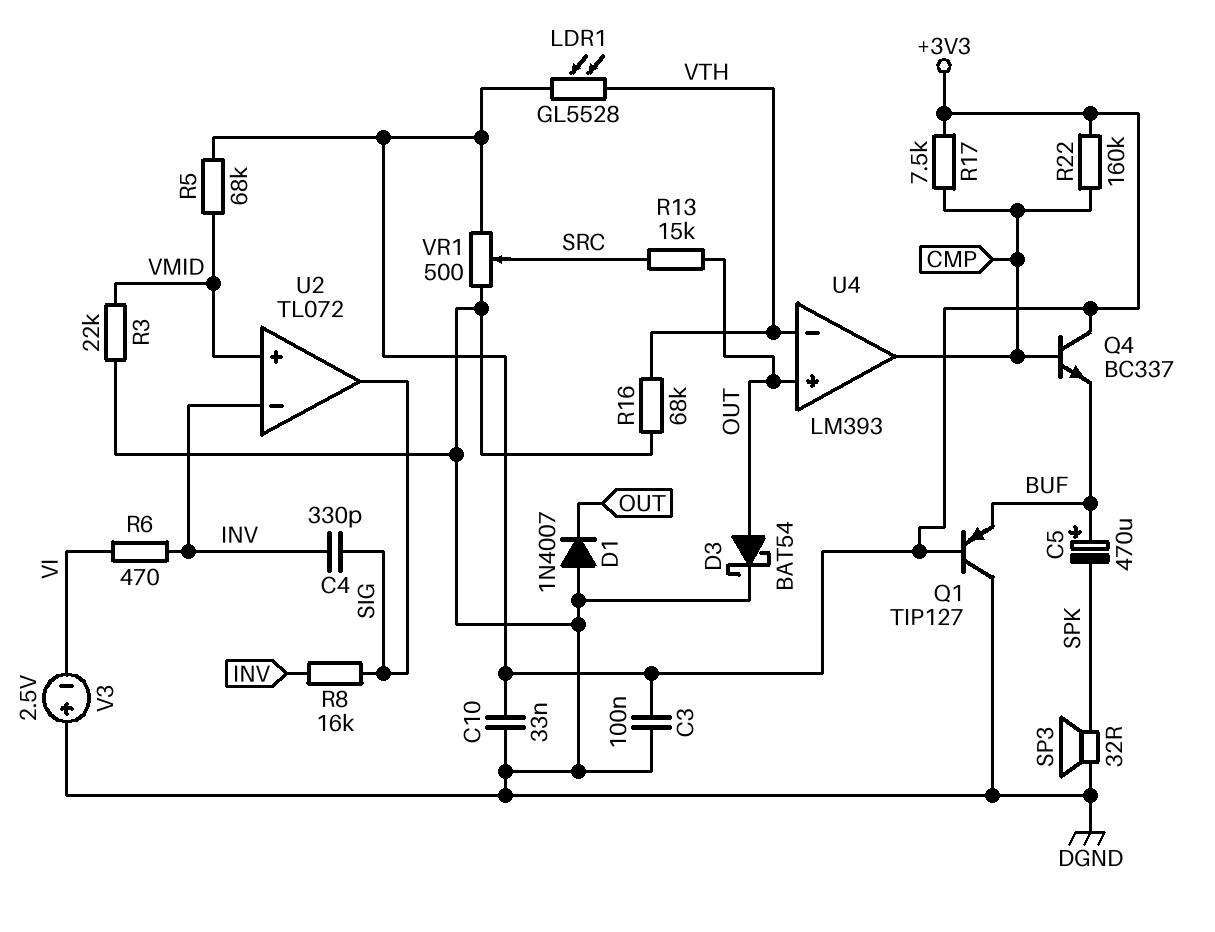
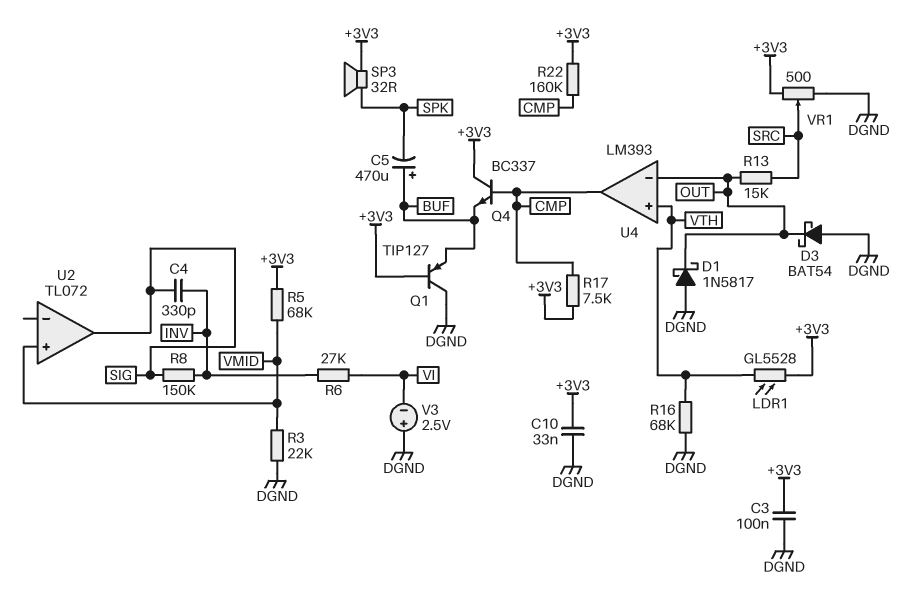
D1: diode 1N4007 (A DGND, K OUT) -> schottky 1N5817 (A DGND, K OUT)
D3: schottky BAT54 (A OUT, K DGND) -> schottky BAT54 (A DGND, K OUT)
R6: 470 (INV, VI) -> 27k (INV, VI)
R8: 16k (INV, SIG) -> 150k (INV, SIG)
SP3: speaker 32R (DGND, SPK) -> speaker 32R (+3V3, SPK)
U2 pin in-: INV -> none
U4 pin in+: OUT -> VTH
U4 pin in-: VTH -> OUT

